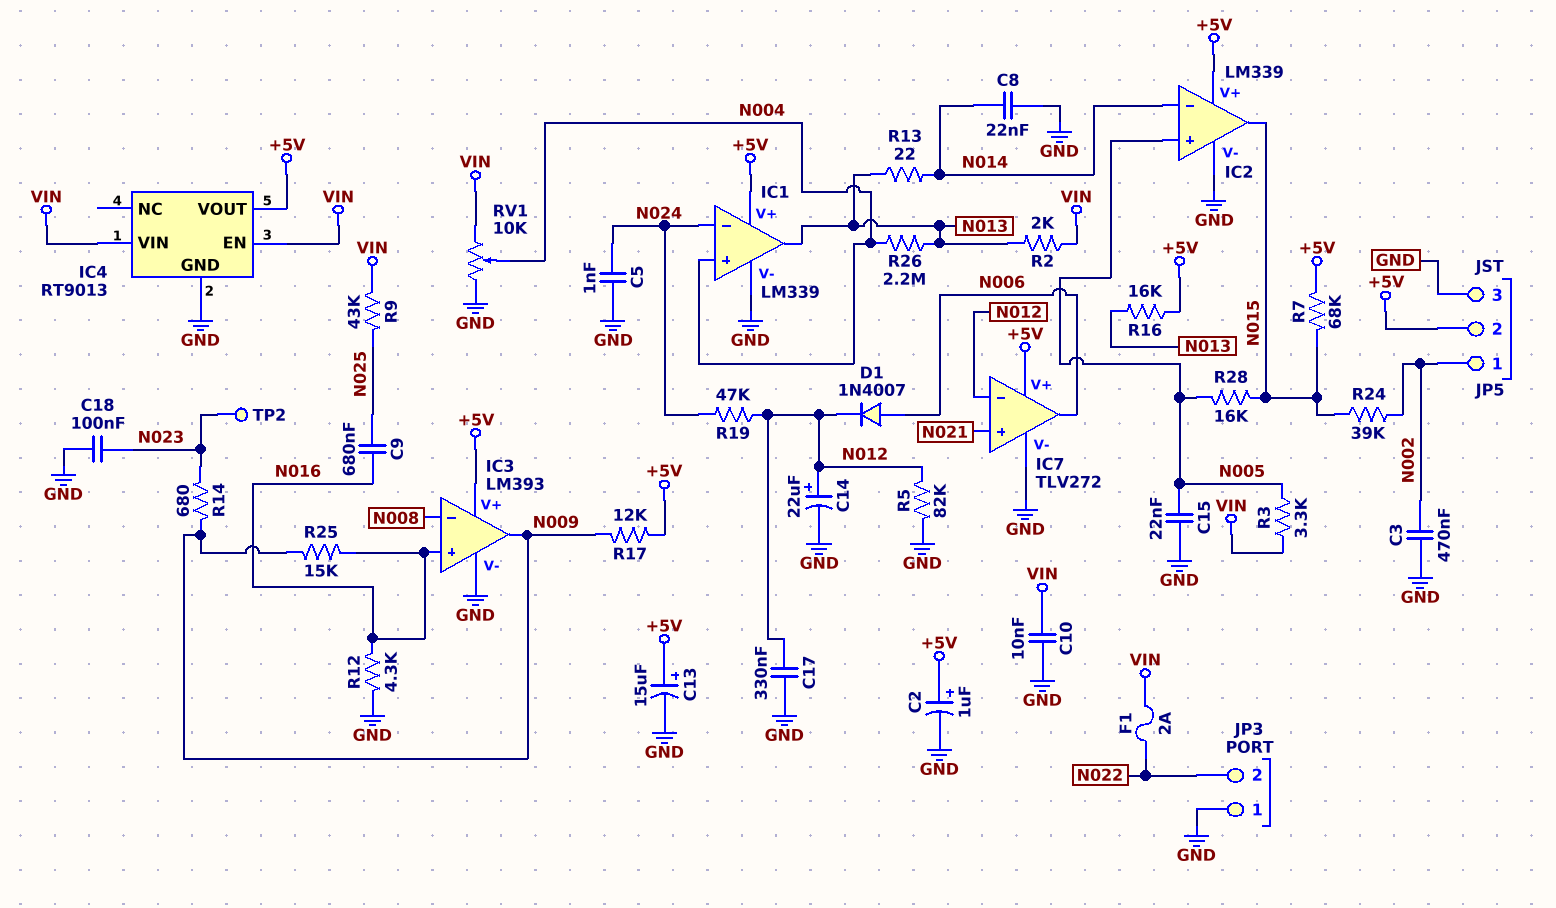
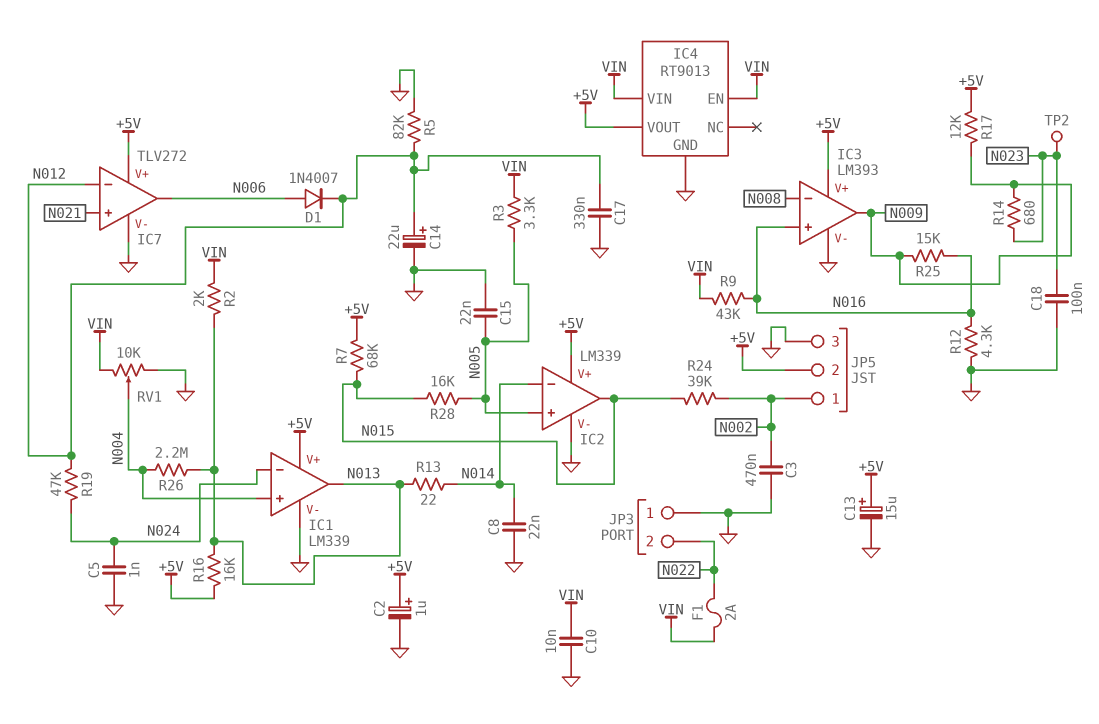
C9: 680nF (N016, N025) -> none
R9: 43k (N025, VIN) -> 43k (N016, VIN)

